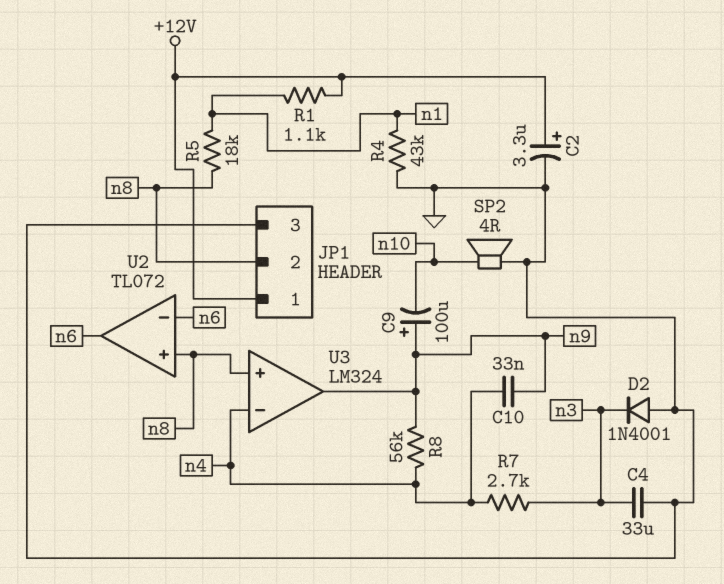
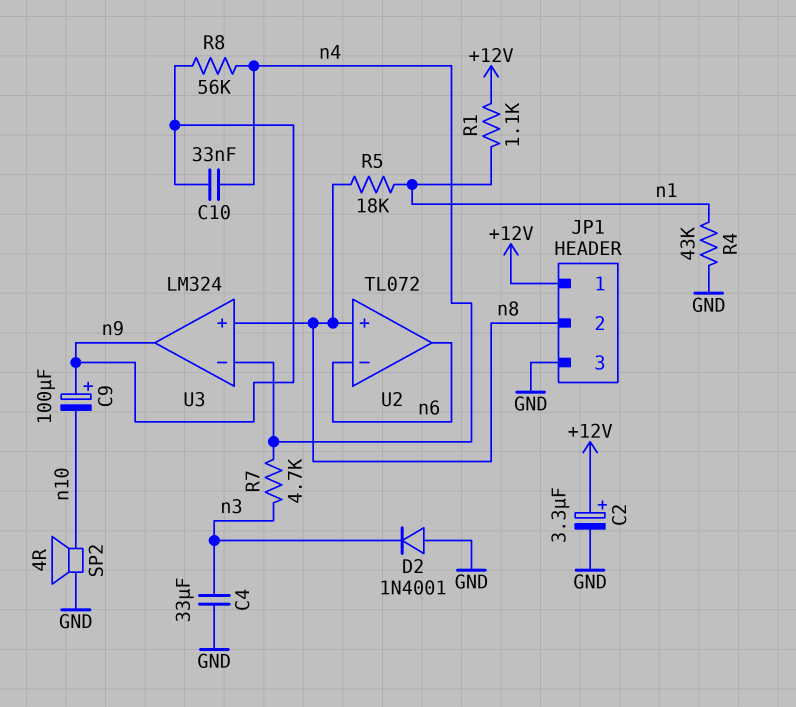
R7: 2.7k (n3, n4) -> 4.7k (n3, n4)

